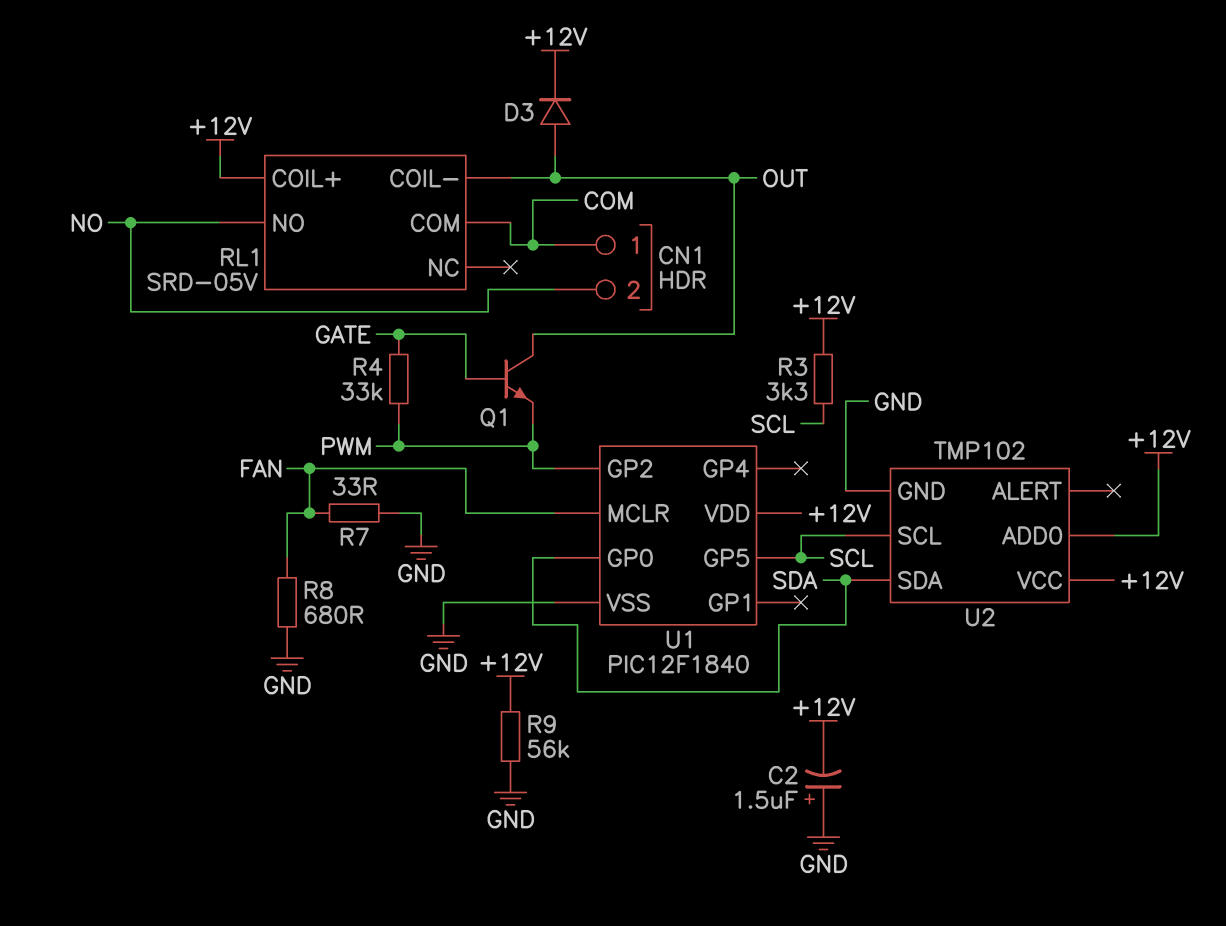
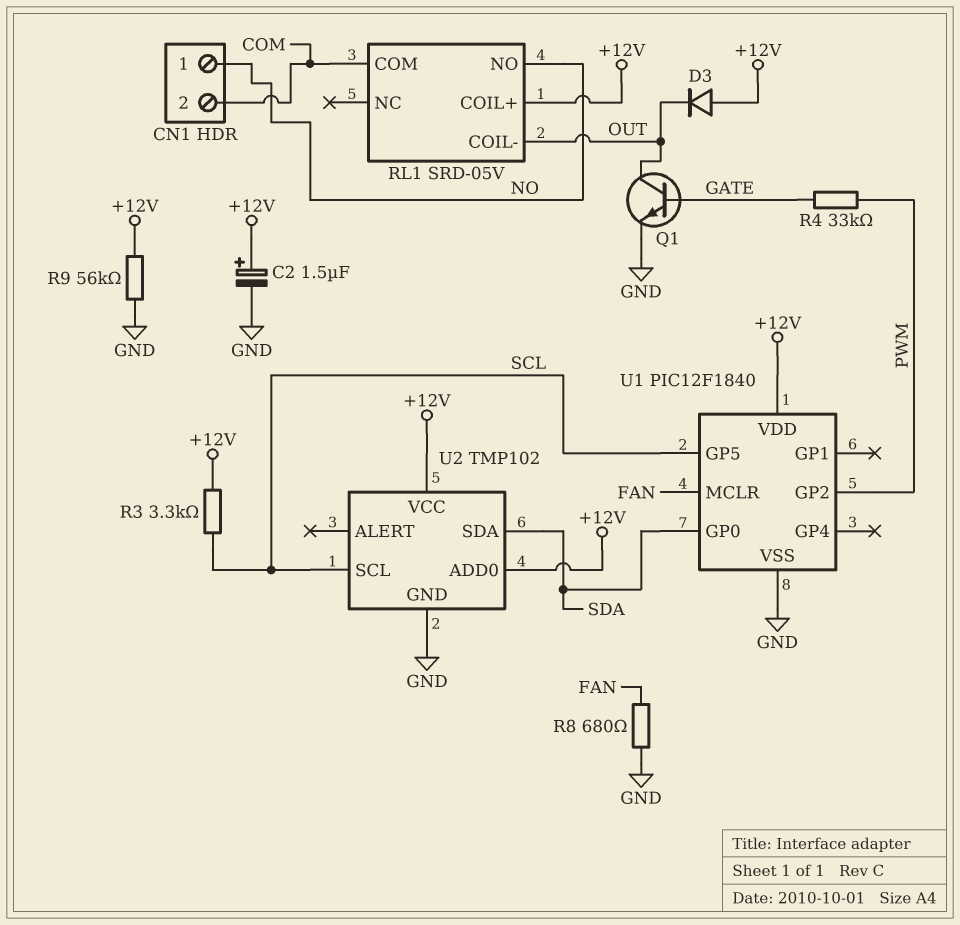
C2: 1.5uF (plus GND, minus +12V) -> 1.5uF (plus +12V, minus GND)
CN1 pin 1: COM -> NO
CN1 pin 2: NO -> COM
D3: diode (A OUT, K +12V) -> diode (A +12V, K OUT)
Q1: NPN (B GATE, C OUT, E PWM) -> NPN (B GATE, C OUT, E GND)
R7: 33 (FAN, GND) -> none

